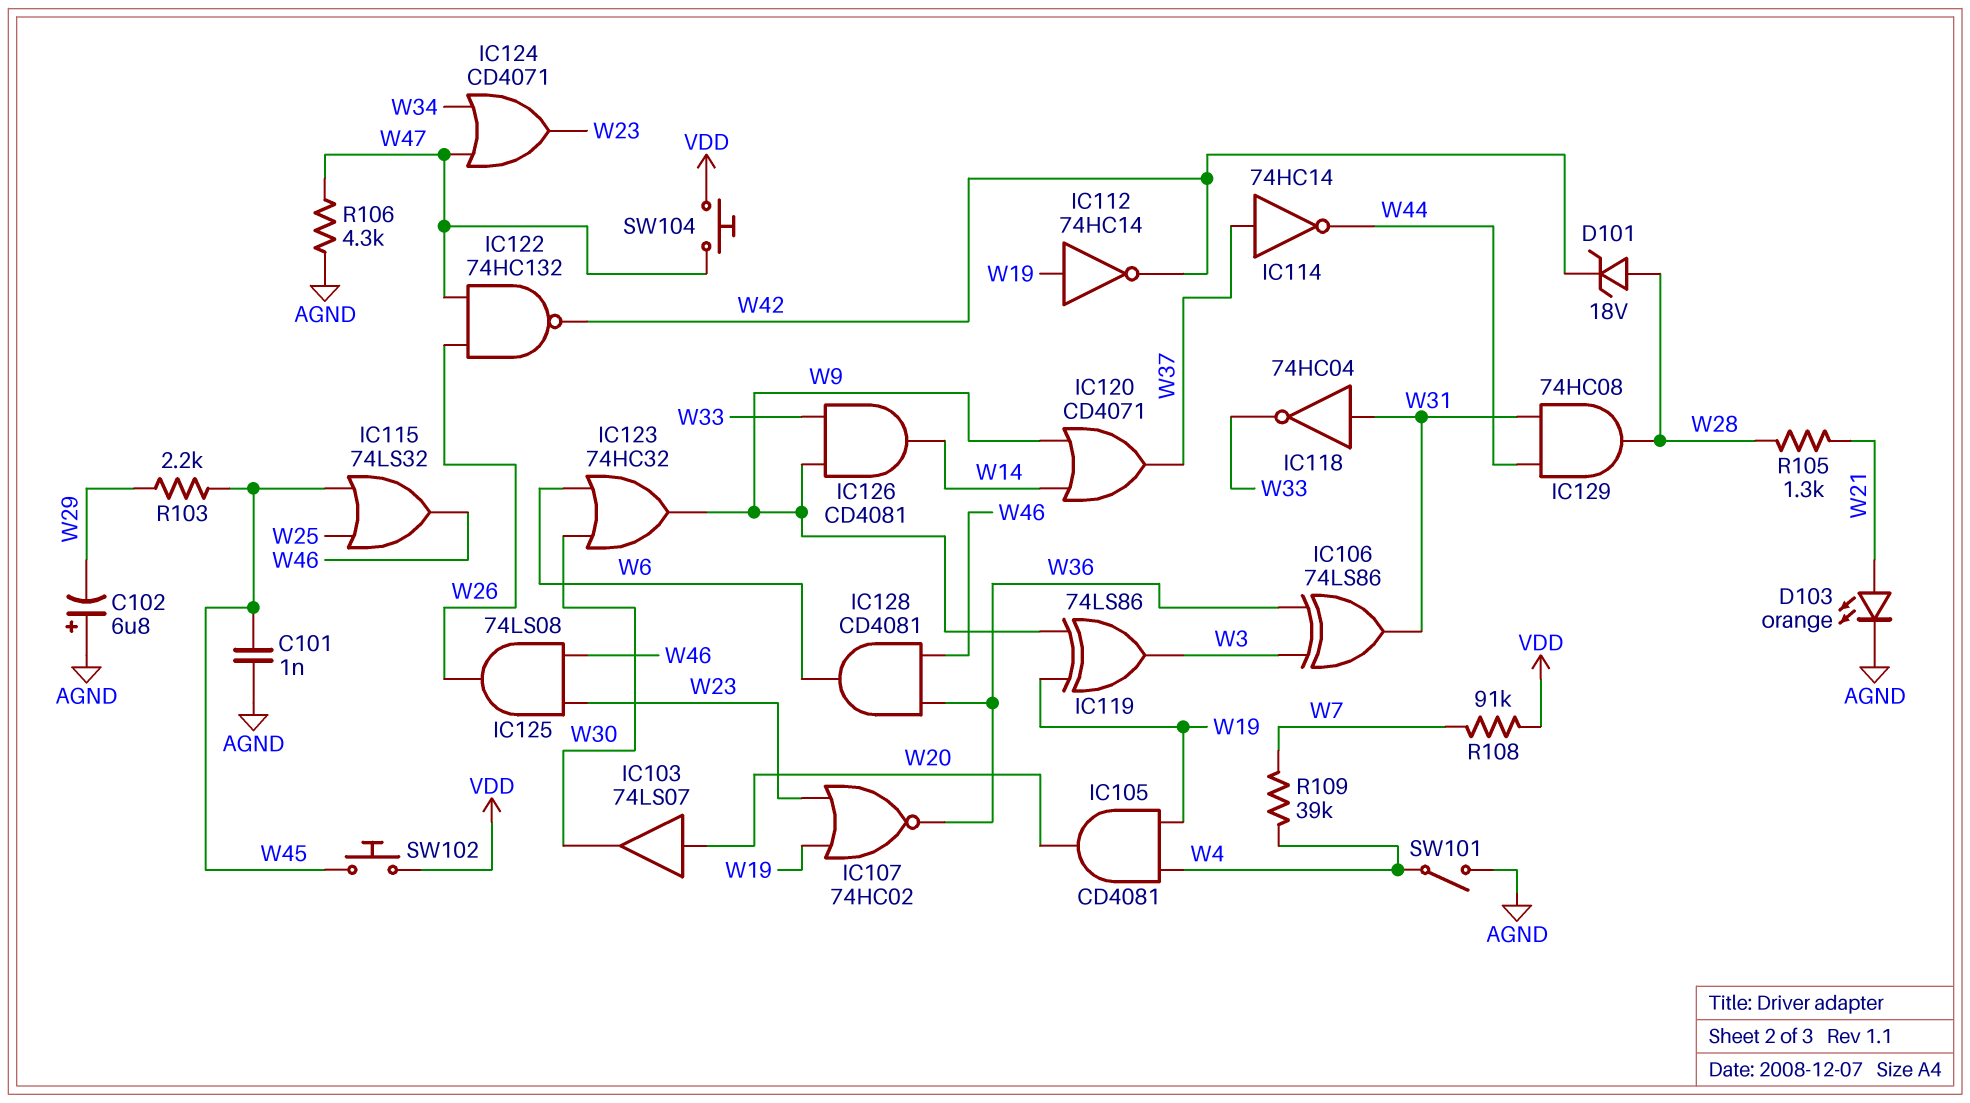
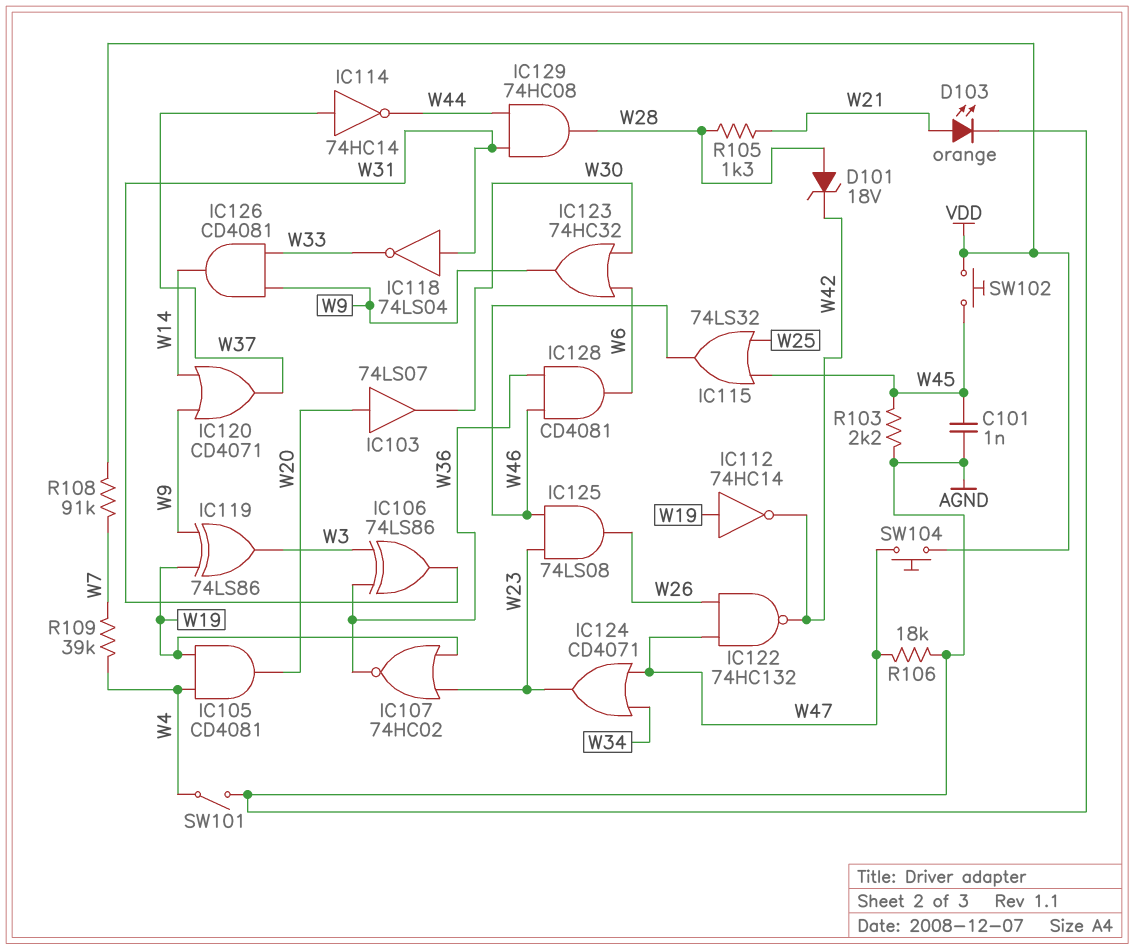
C102: 6.8uF (plus AGND, minus W29) -> none
IC118: NOT 74HC04 (in W31, out W33) -> NOT 74LS04 (in W31, out W33)
R103: 2.2k (W29, W45) -> 2.2k (AGND, W45)
R106: 4.3k (AGND, W47) -> 18k (AGND, W47)

